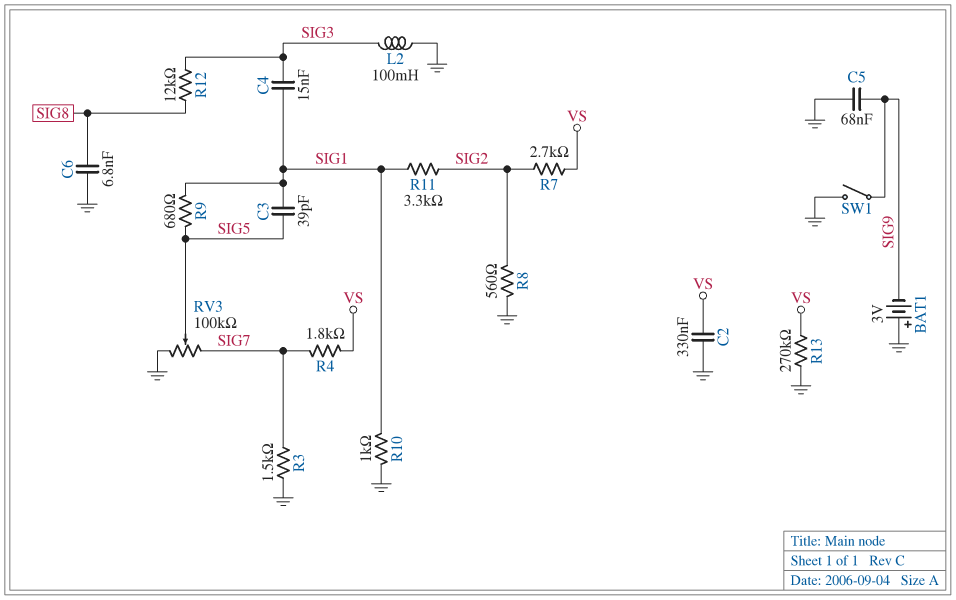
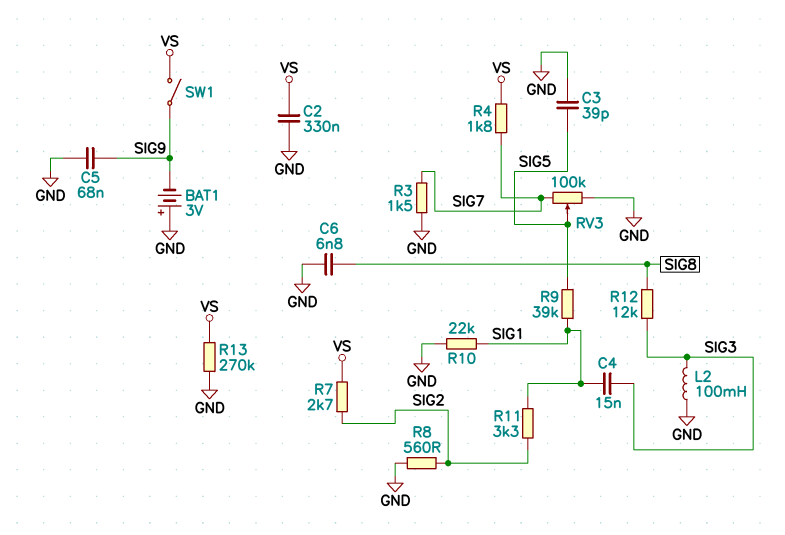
C3: 39pF (SIG1, SIG5) -> 39pF (GND, SIG5)
R9: 680 (SIG1, SIG5) -> 39k (SIG1, SIG5)
R10: 1k (GND, SIG1) -> 22k (GND, SIG1)
SW1: switch (GND, SIG9) -> switch (SIG9, VS)

